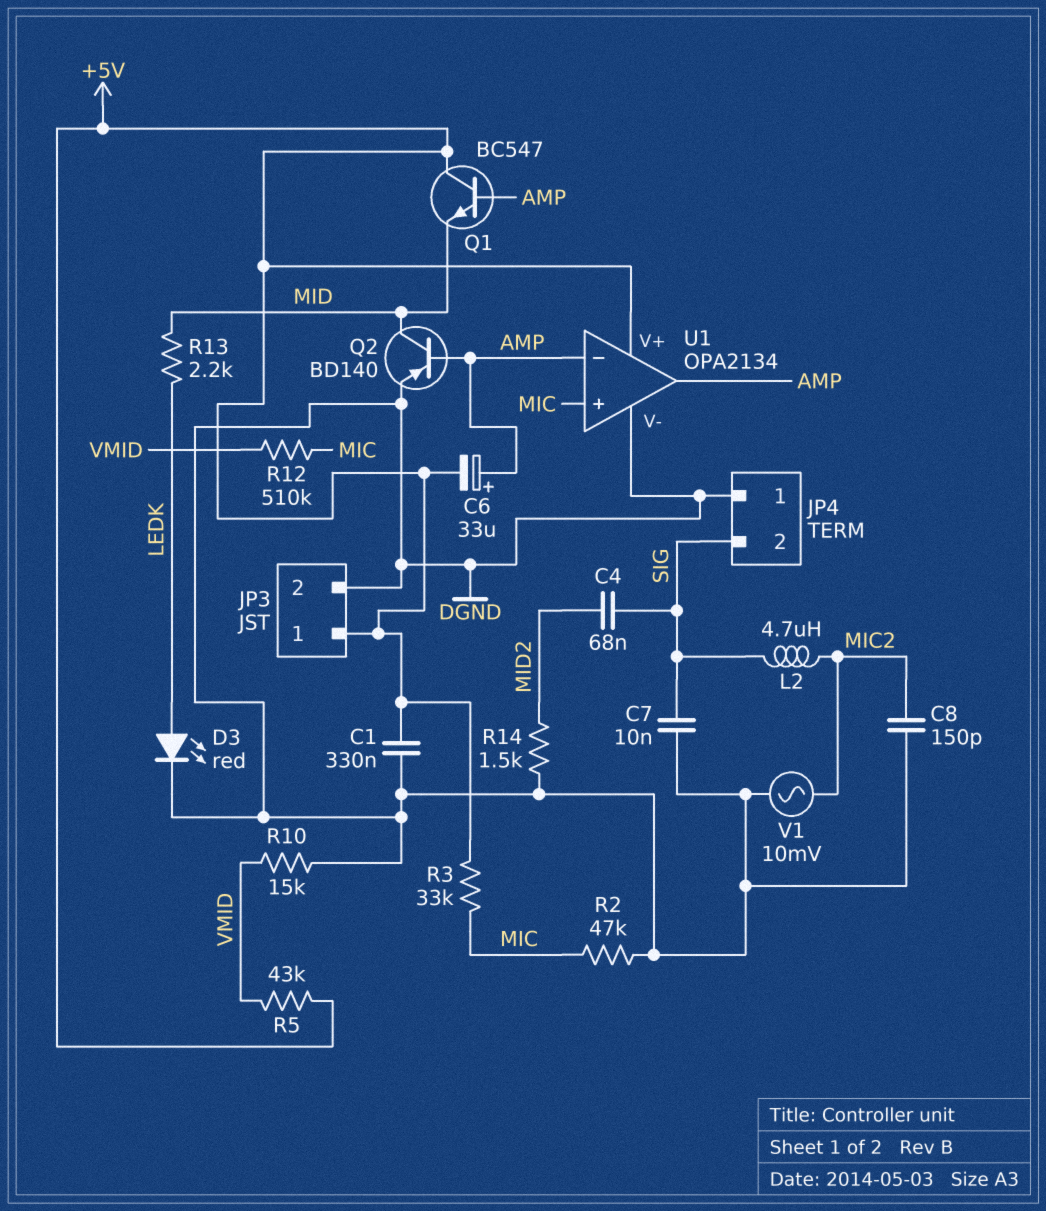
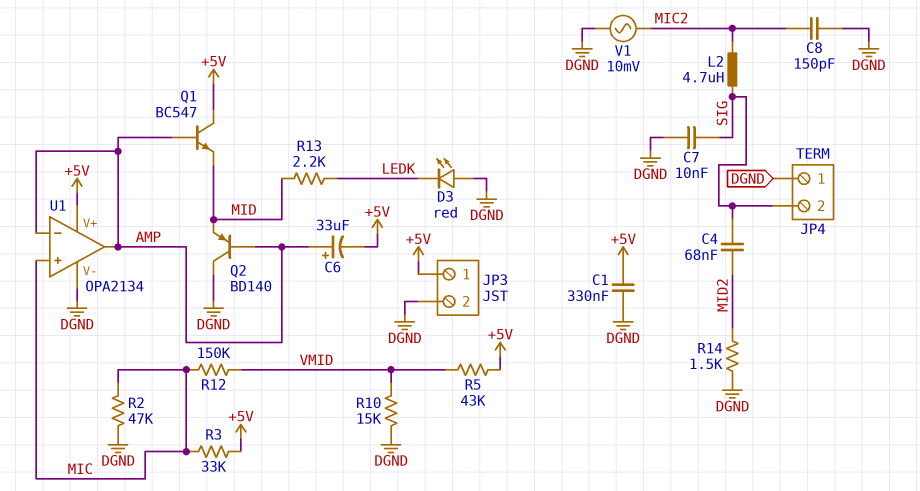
D3: LED red (A LEDK, K DGND) -> LED red (A DGND, K LEDK)
Q2: PNP BD140 (B AMP, C MID, E DGND) -> PNP BD140 (B AMP, C DGND, E MID)
R12: 510k (MIC, VMID) -> 150k (MIC, VMID)

